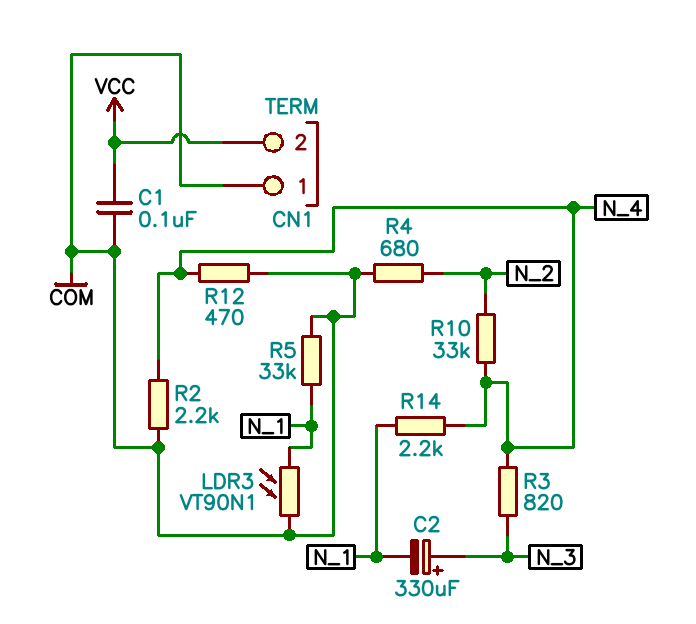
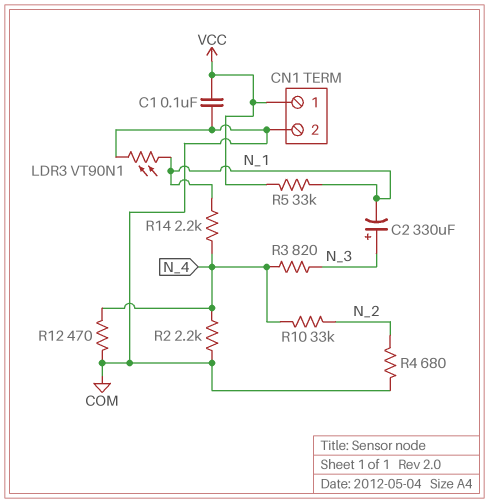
CN1 pin 1: COM -> VCC
CN1 pin 2: VCC -> COM
R5: 33k (COM, N_1) -> 33k (N_1, VCC)

